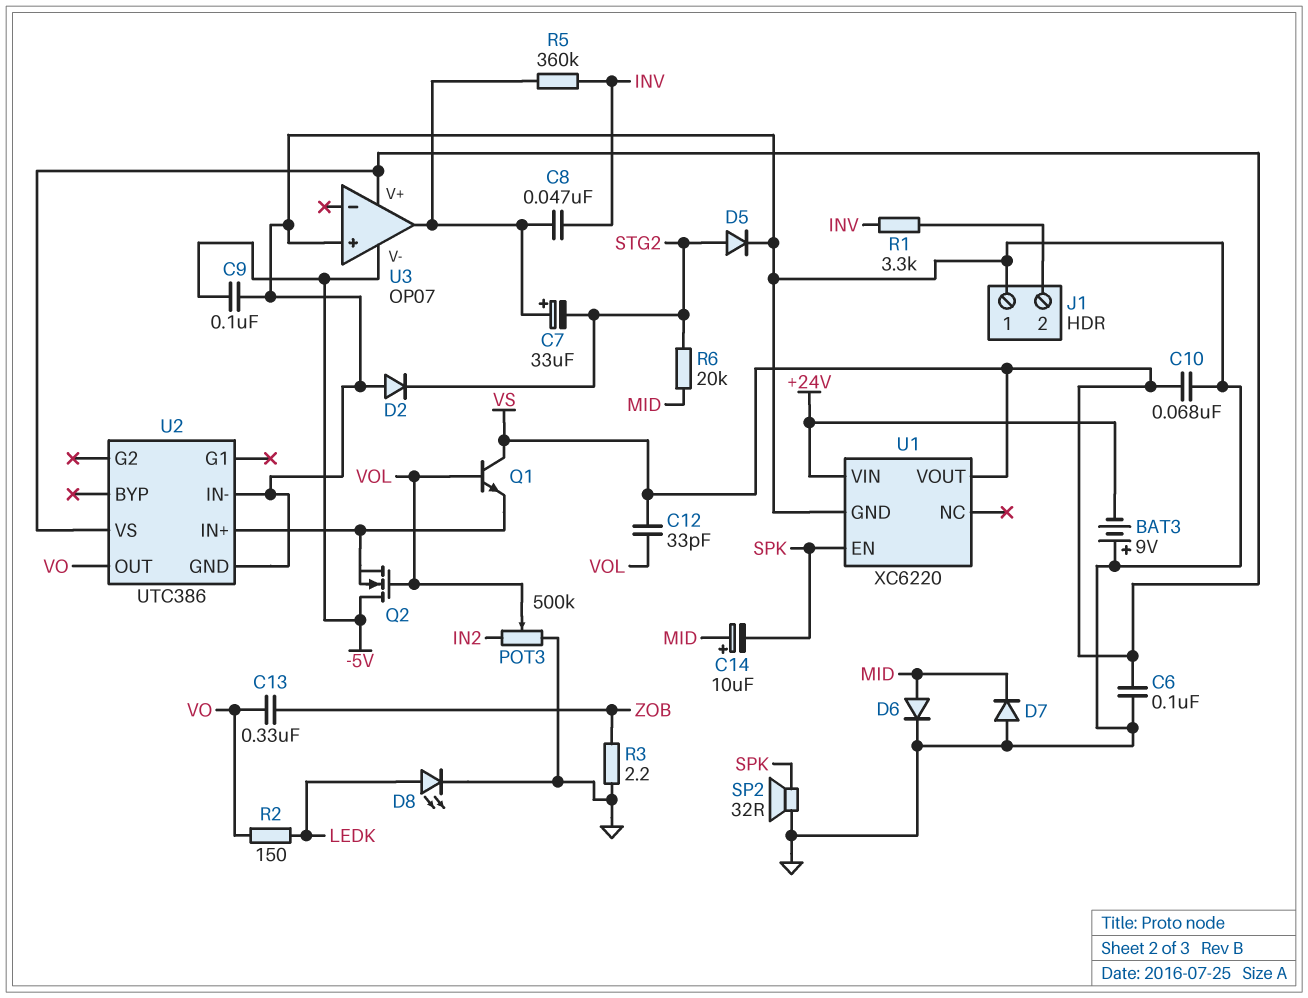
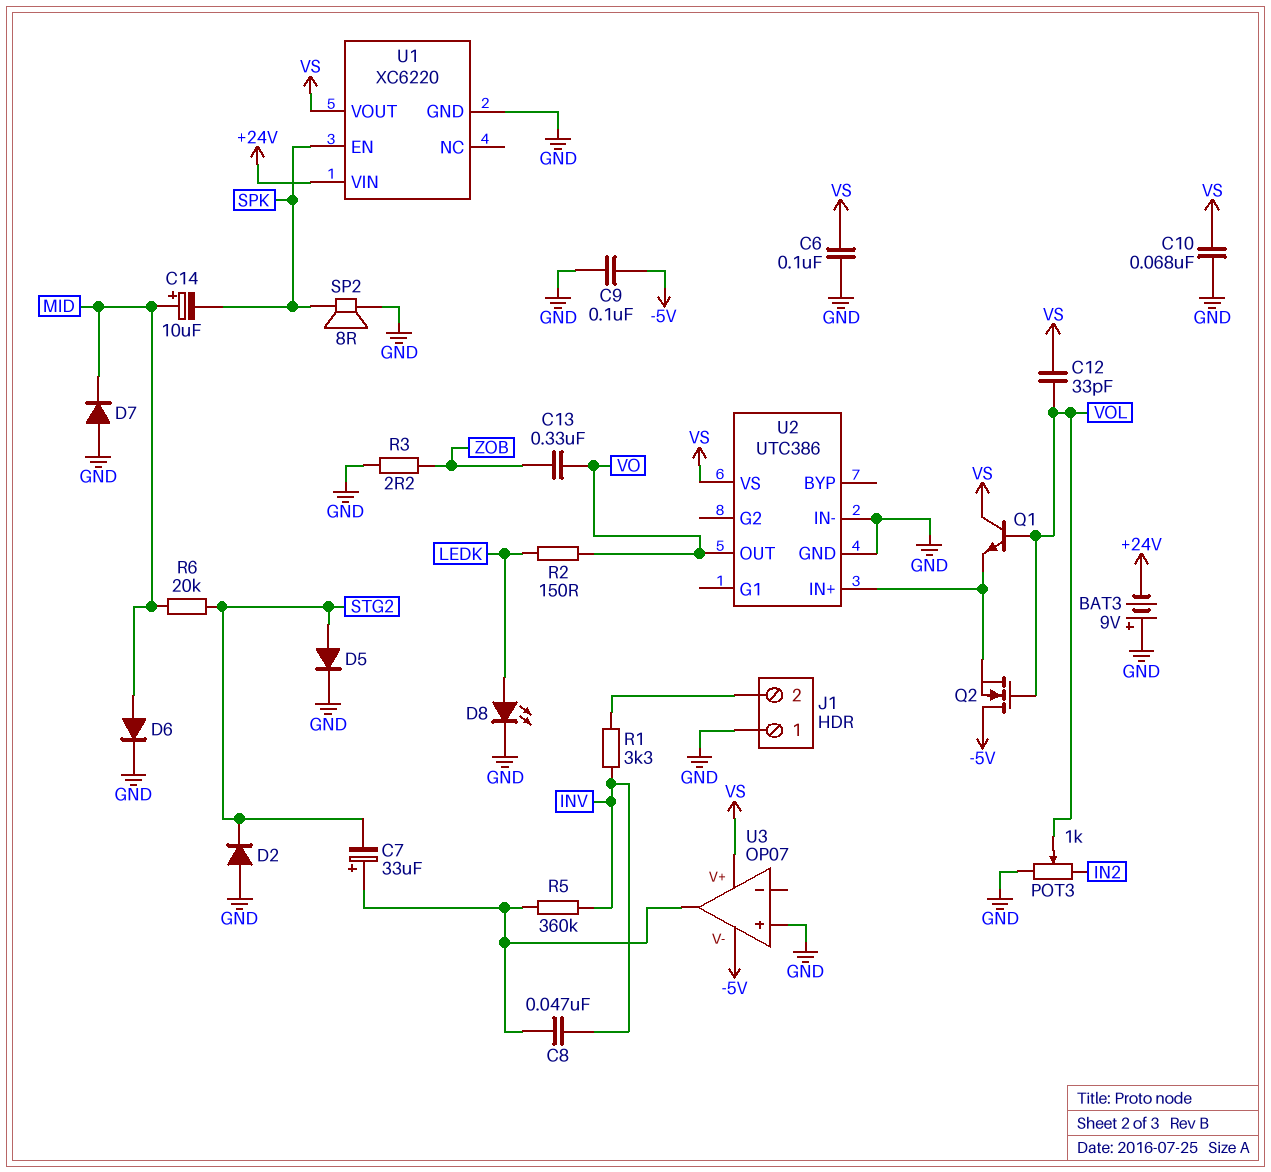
POT3: 500k (GND, IN2, wiper VOL) -> 1k (GND, IN2, wiper VOL)
SP2: speaker 32R (GND, SPK) -> speaker 8R (GND, SPK)

